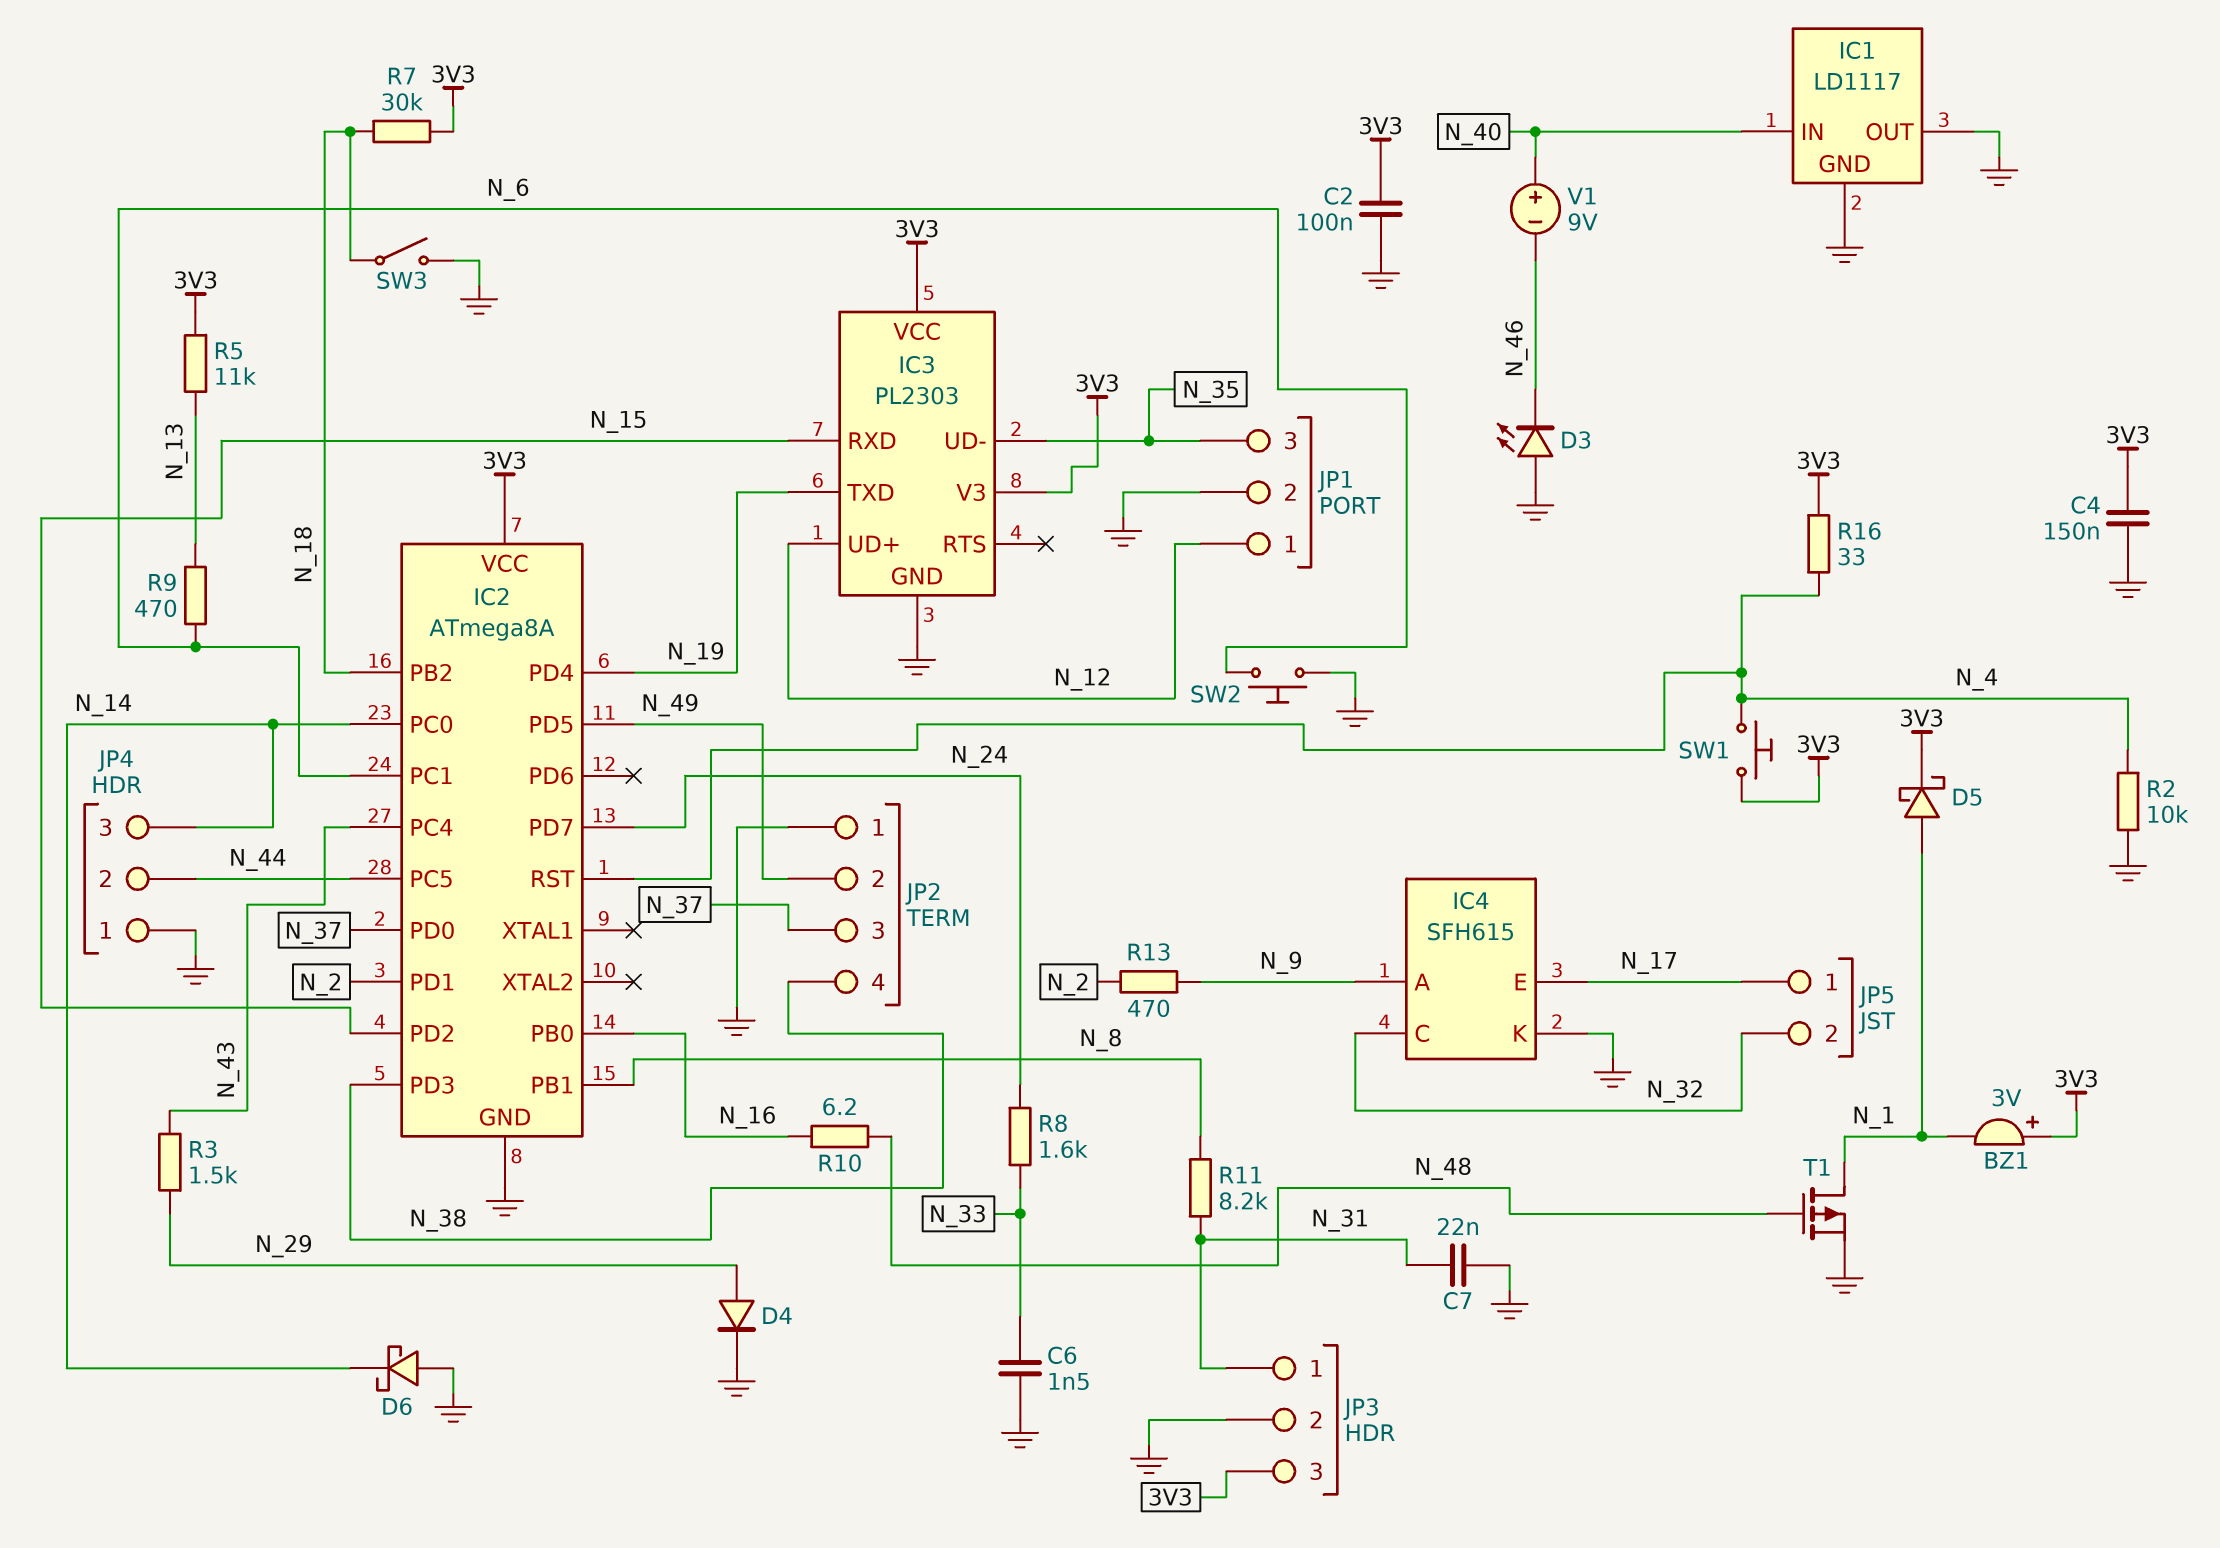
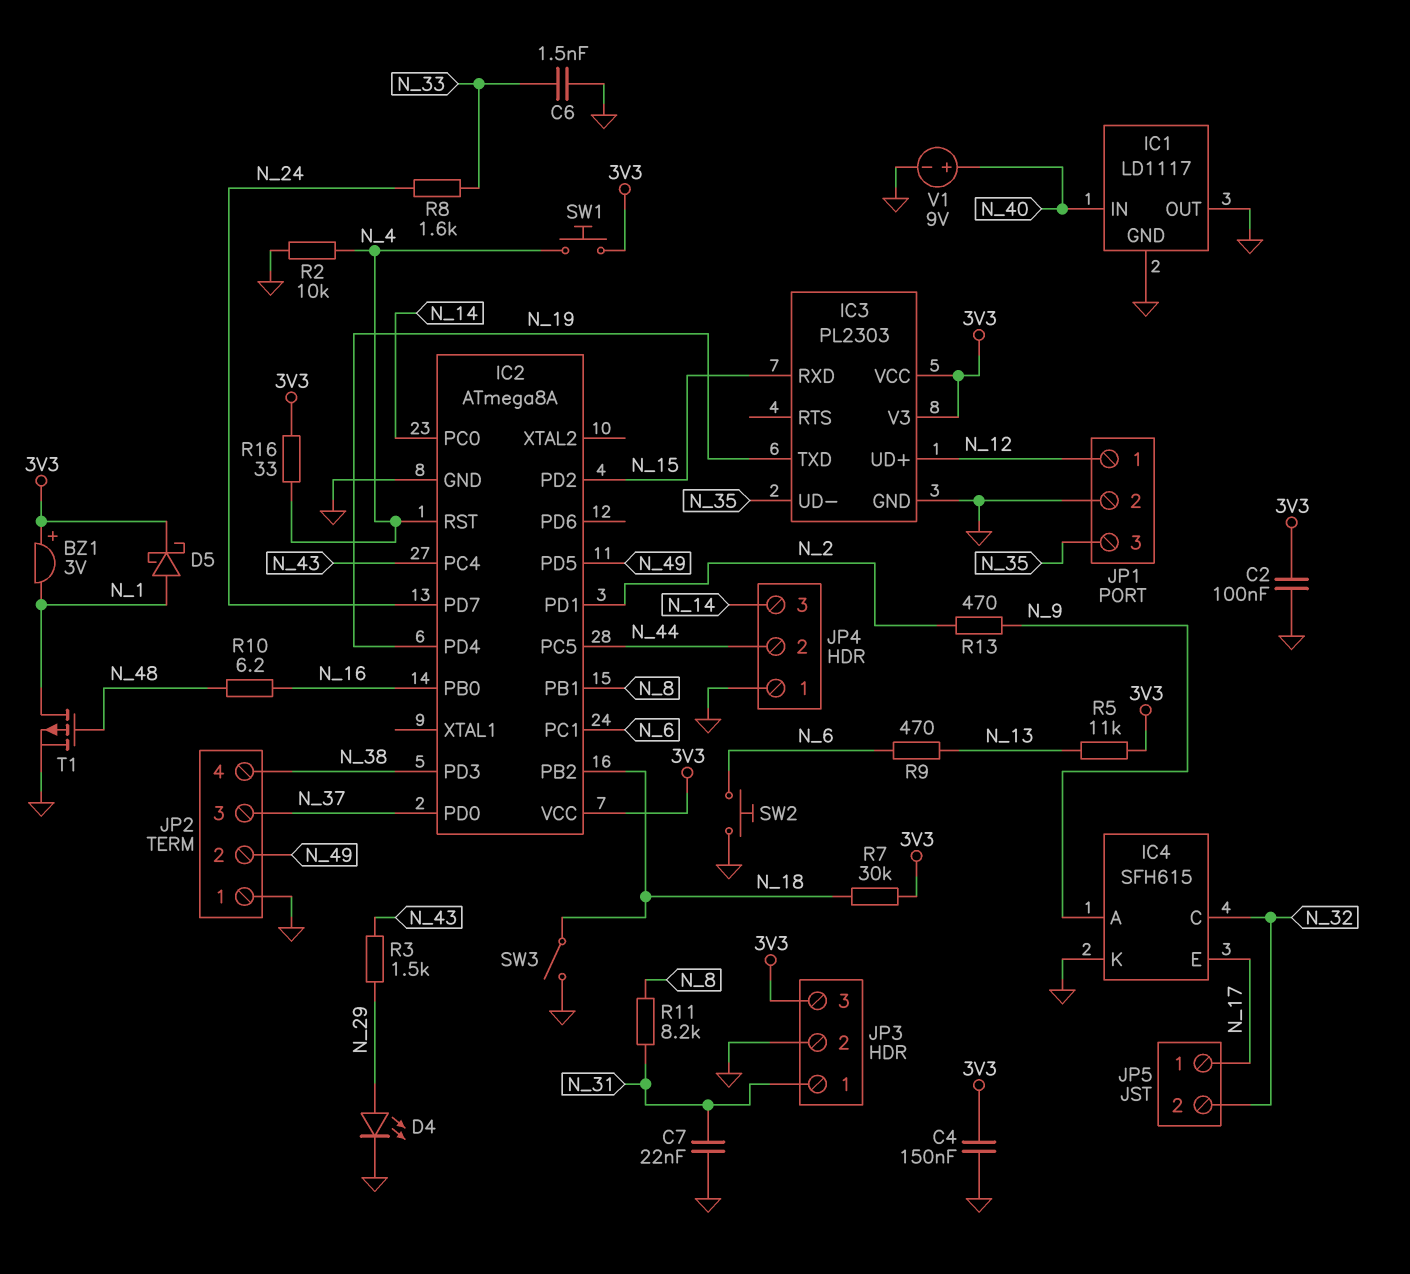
D3: LED (A GND, K N_46) -> none
D4: diode (A N_29, K GND) -> LED (A N_29, K GND)
D6: schottky (A GND, K N_14) -> none
V1: 9V (plus N_40, minus N_46) -> 9V (plus N_40, minus GND)

